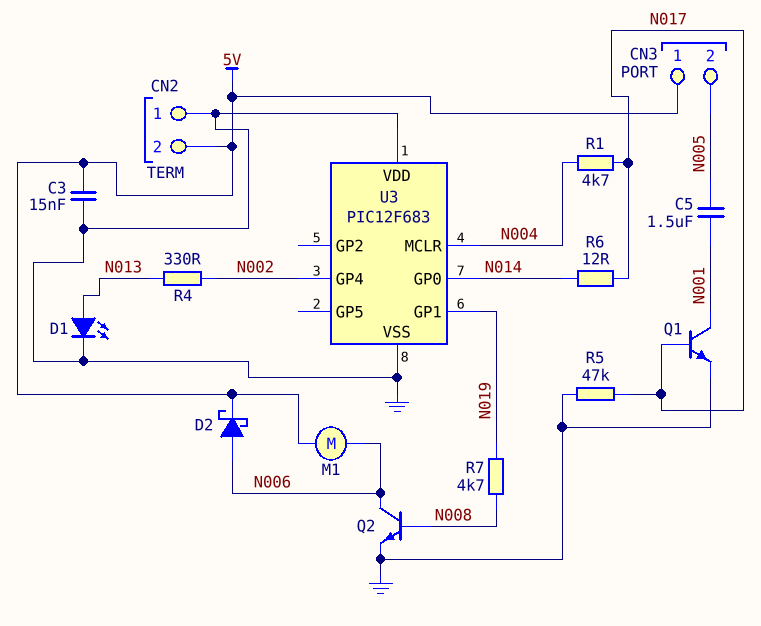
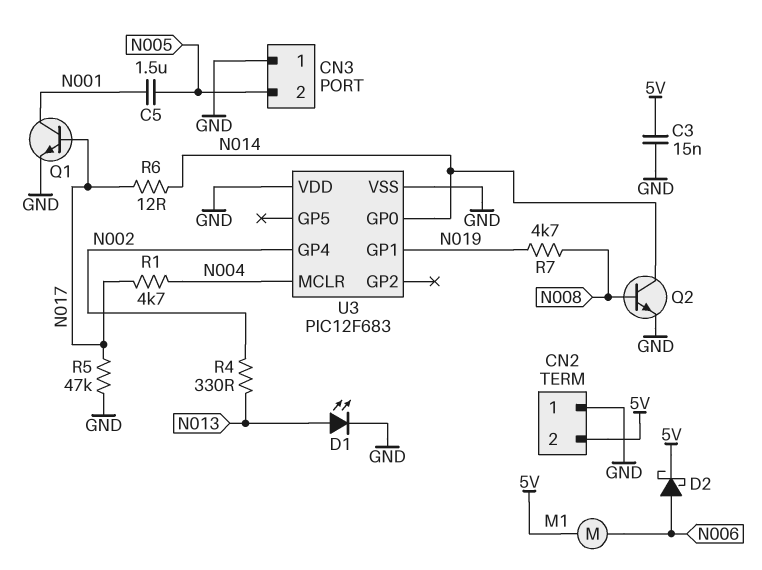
CN3 pin 1: 5V -> GND
Q2: NPN (B N008, C N006, E GND) -> NPN (B N008, C N014, E GND)

